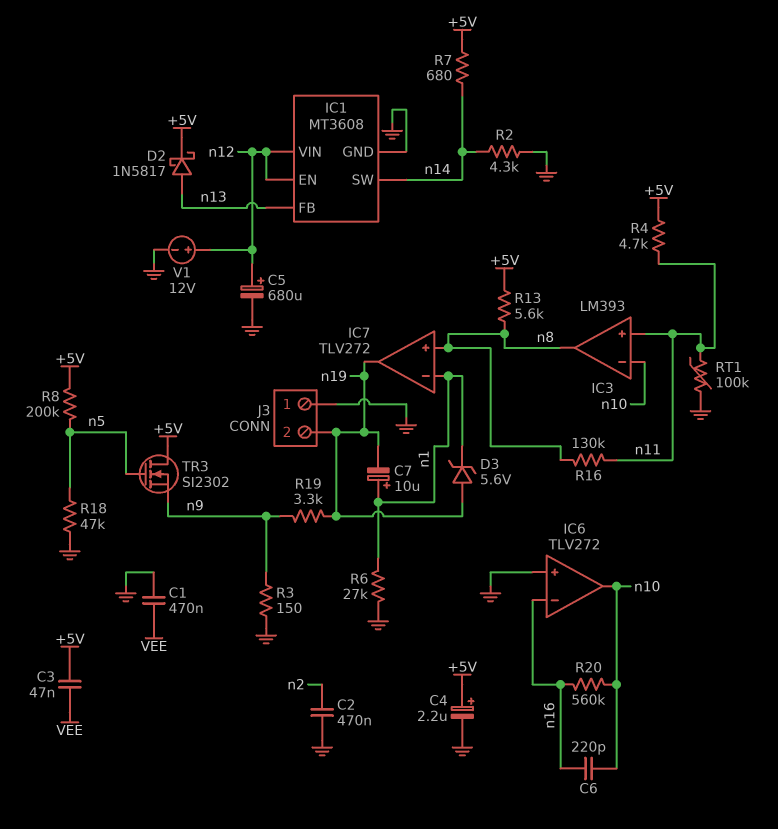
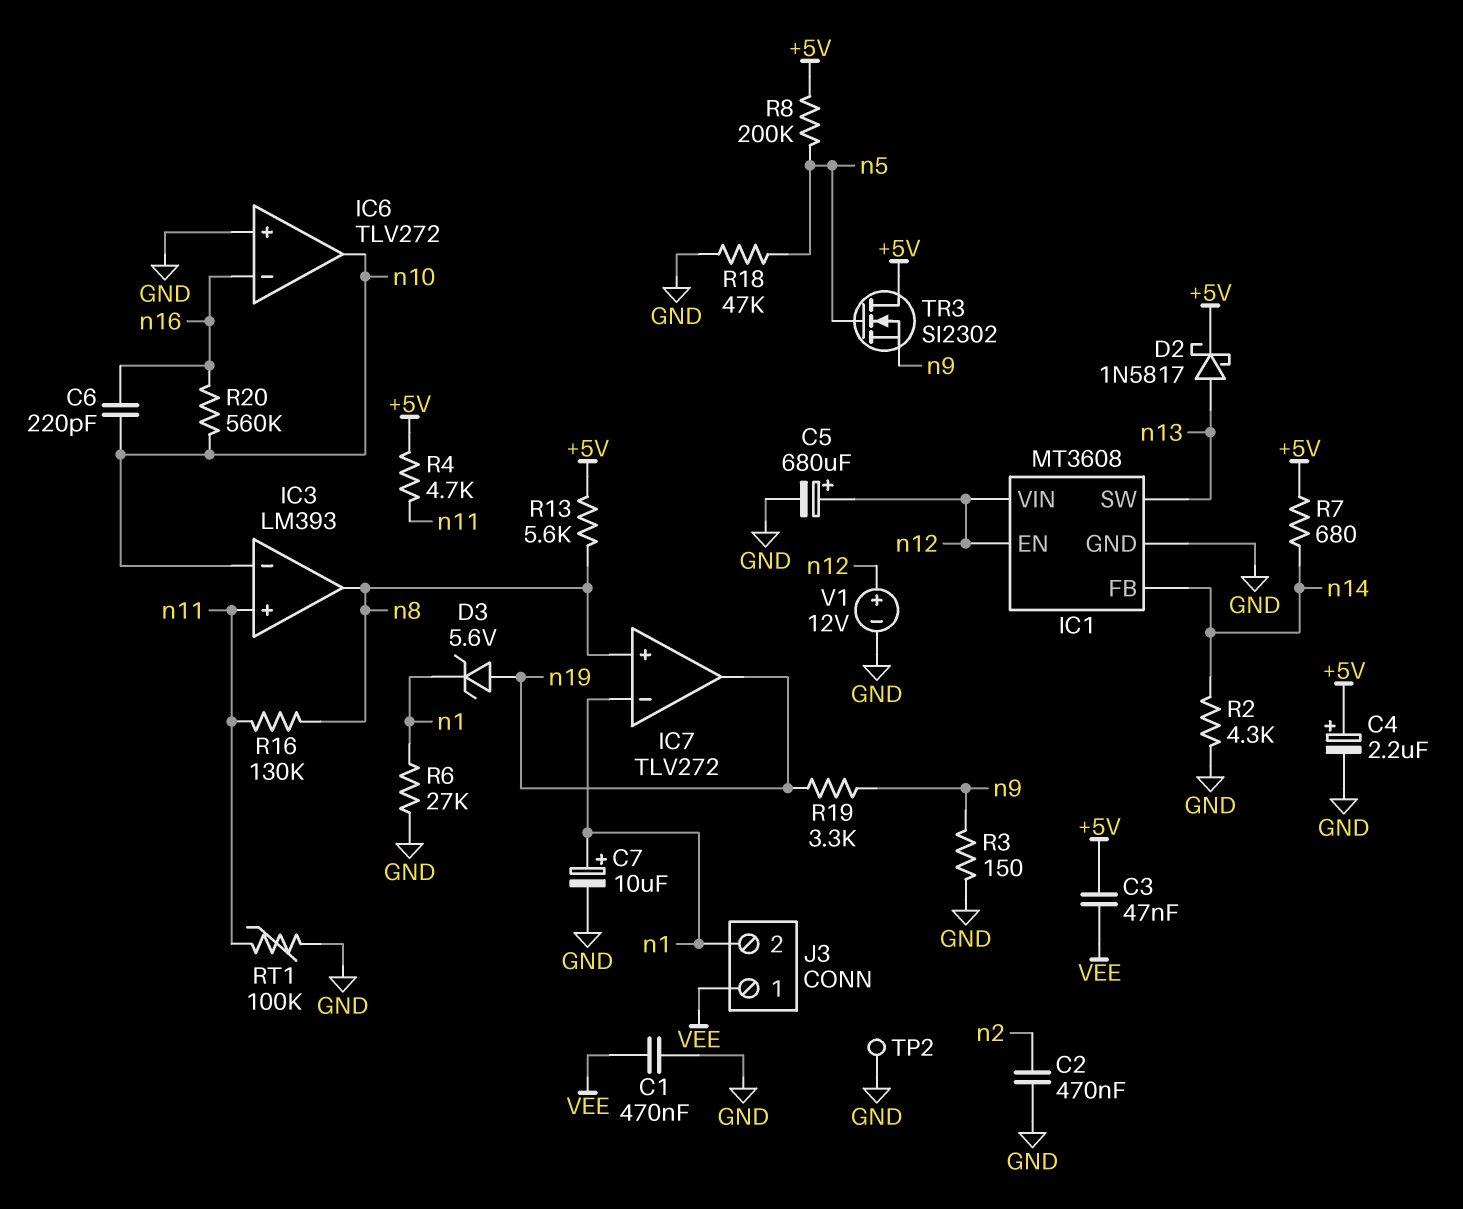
C7: 10uF (plus n1, minus n19) -> 10uF (plus n1, minus GND)
IC1 pin FB: n13 -> n14
IC1 pin SW: n14 -> n13
J3 pin 1: GND -> VEE
J3 pin 2: n19 -> n1
TP2: none -> test point (GND)

